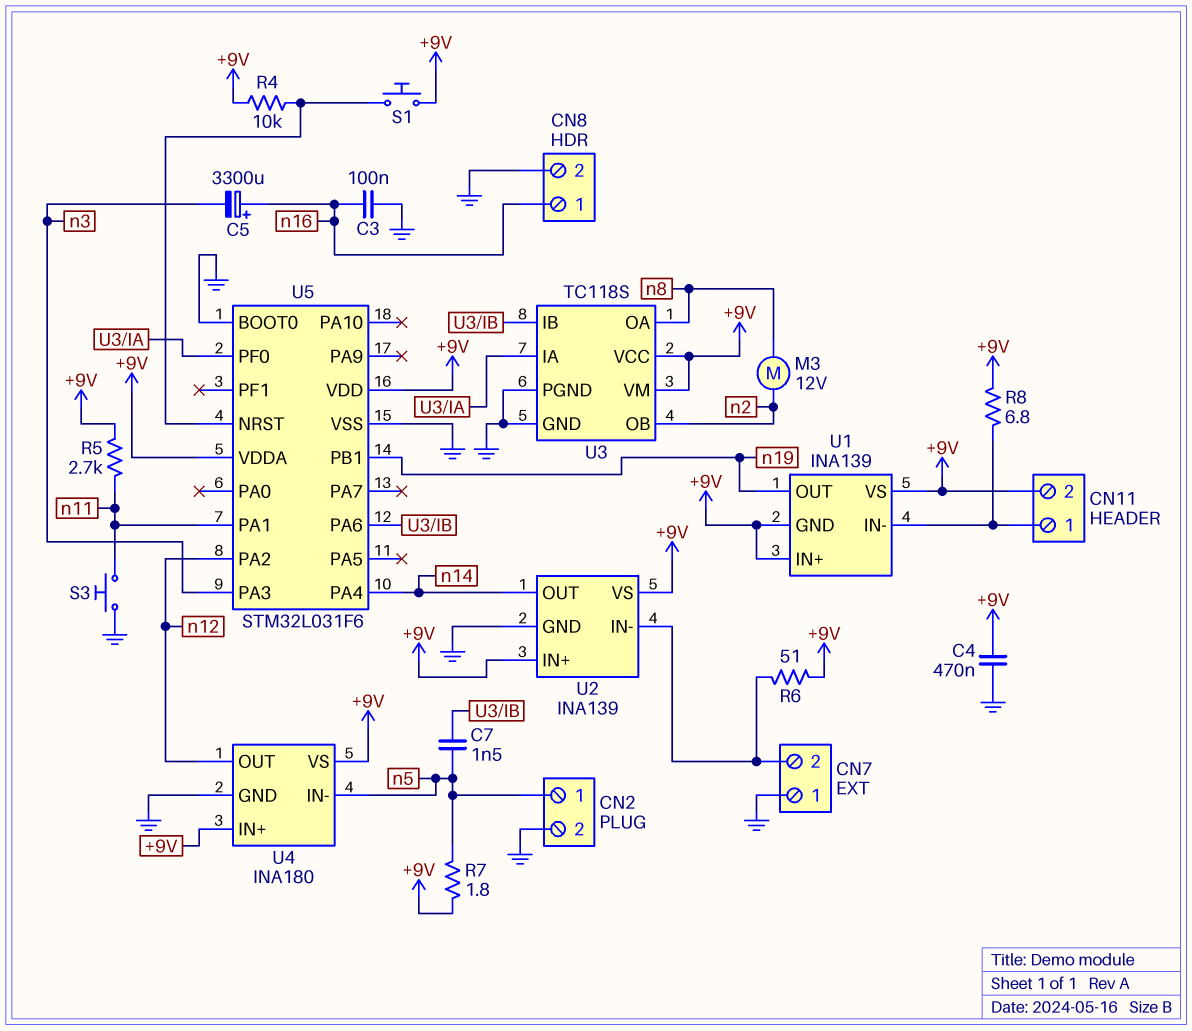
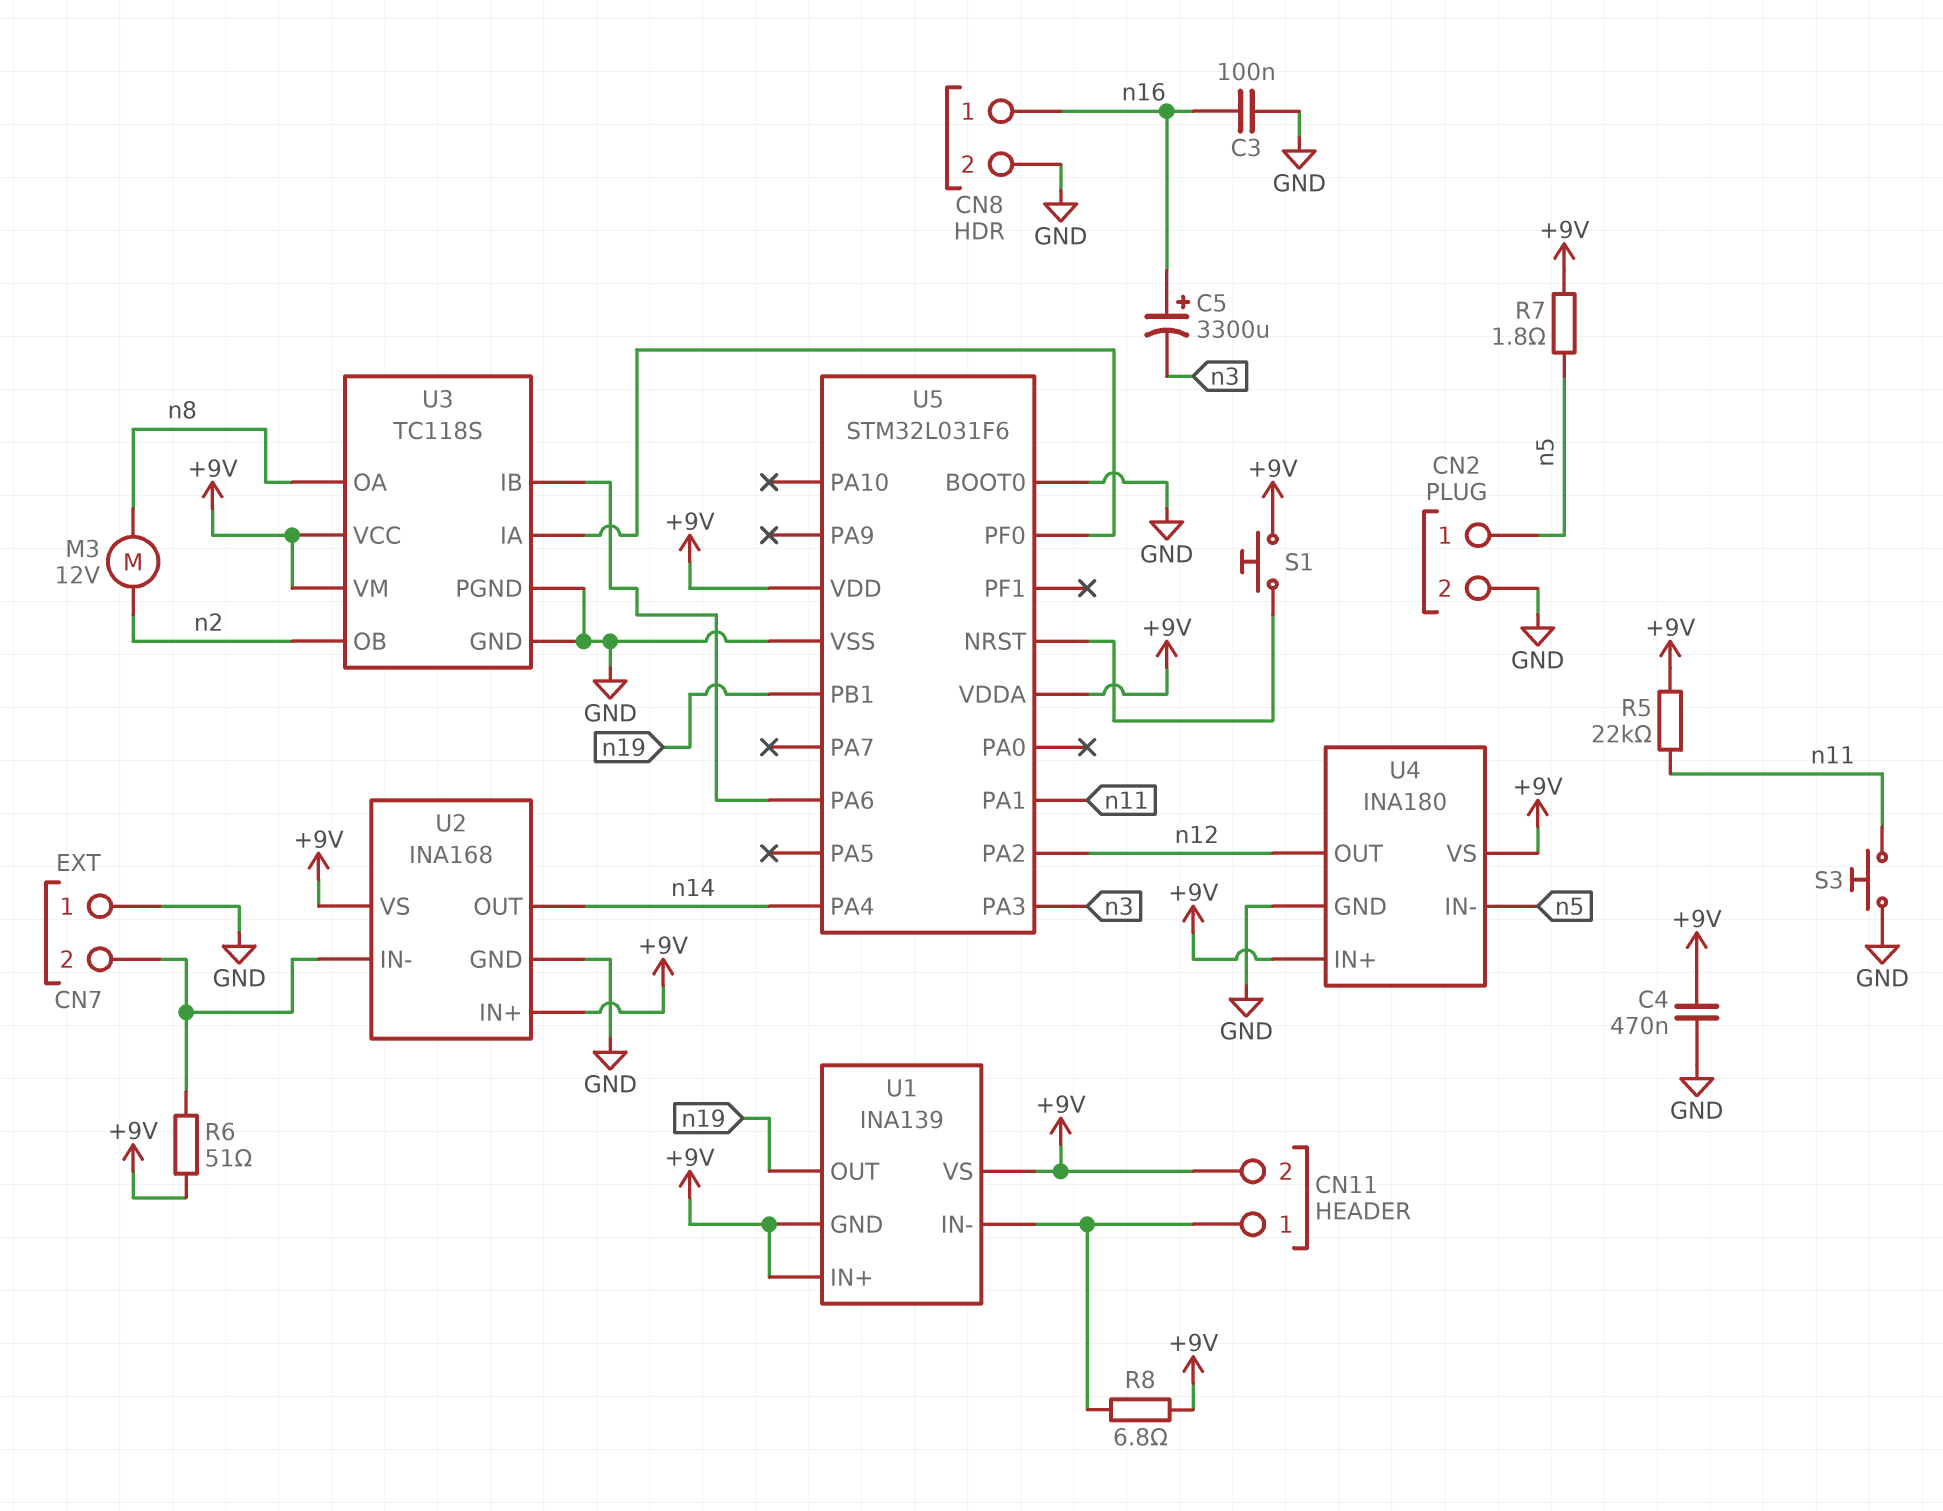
C7: 1.5nF (U3/IB, n5) -> none
R4: 10k (+9V, U5/NRST) -> none
R5: 2.7k (+9V, n11) -> 22k (+9V, n11)
U2: INA139 -> INA168

